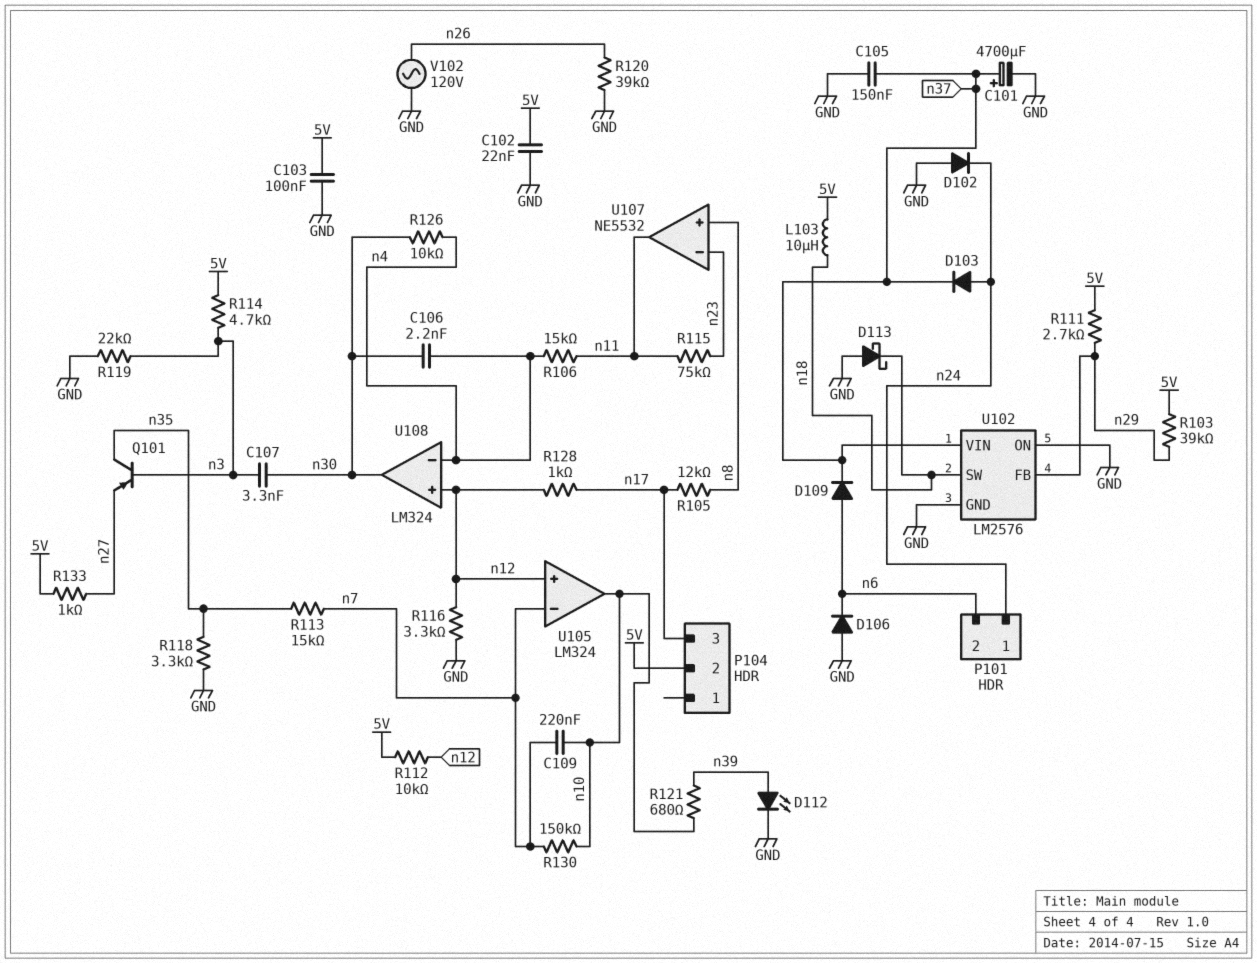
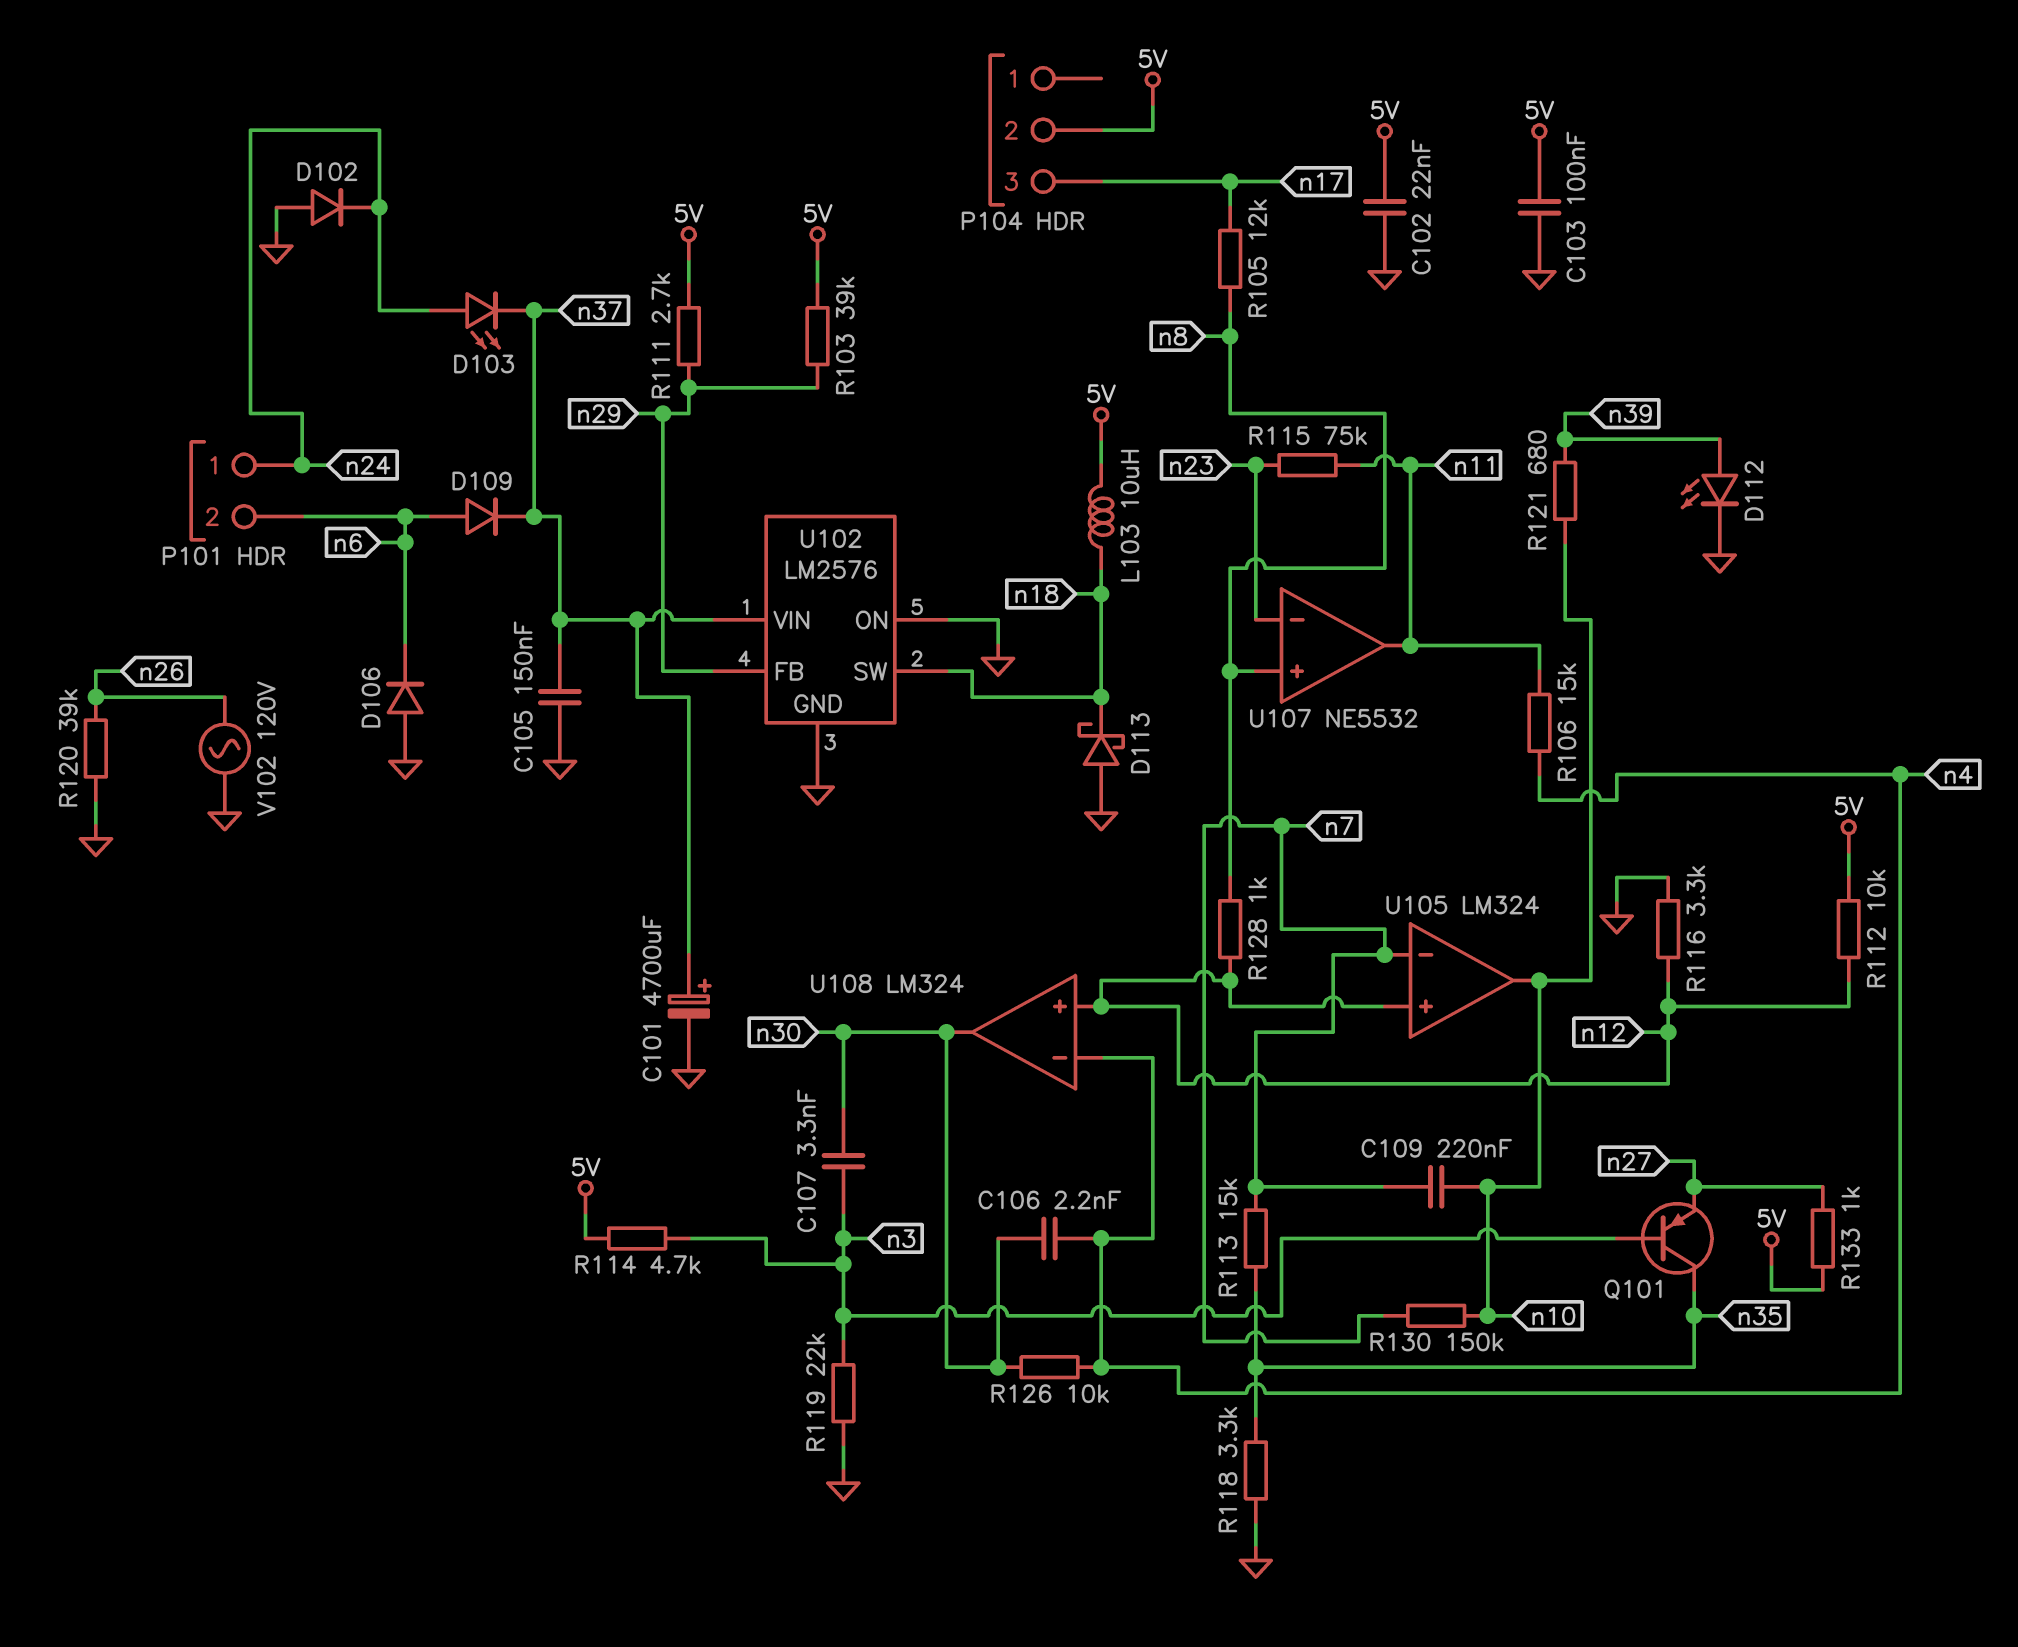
D103: diode (A n24, K n37) -> LED (A n24, K n37)
R128: 1k (n12, n17) -> 1k (n8, n12)

